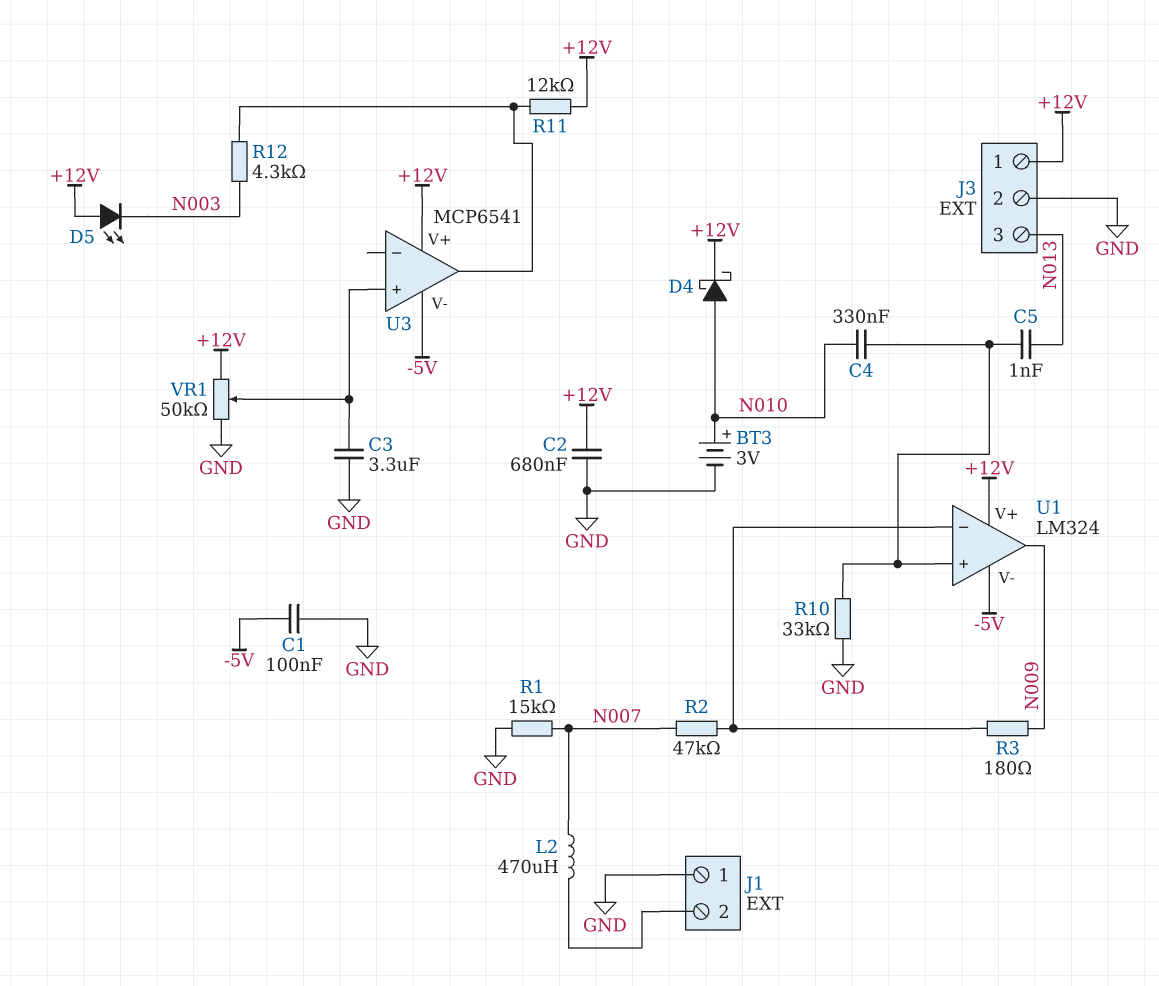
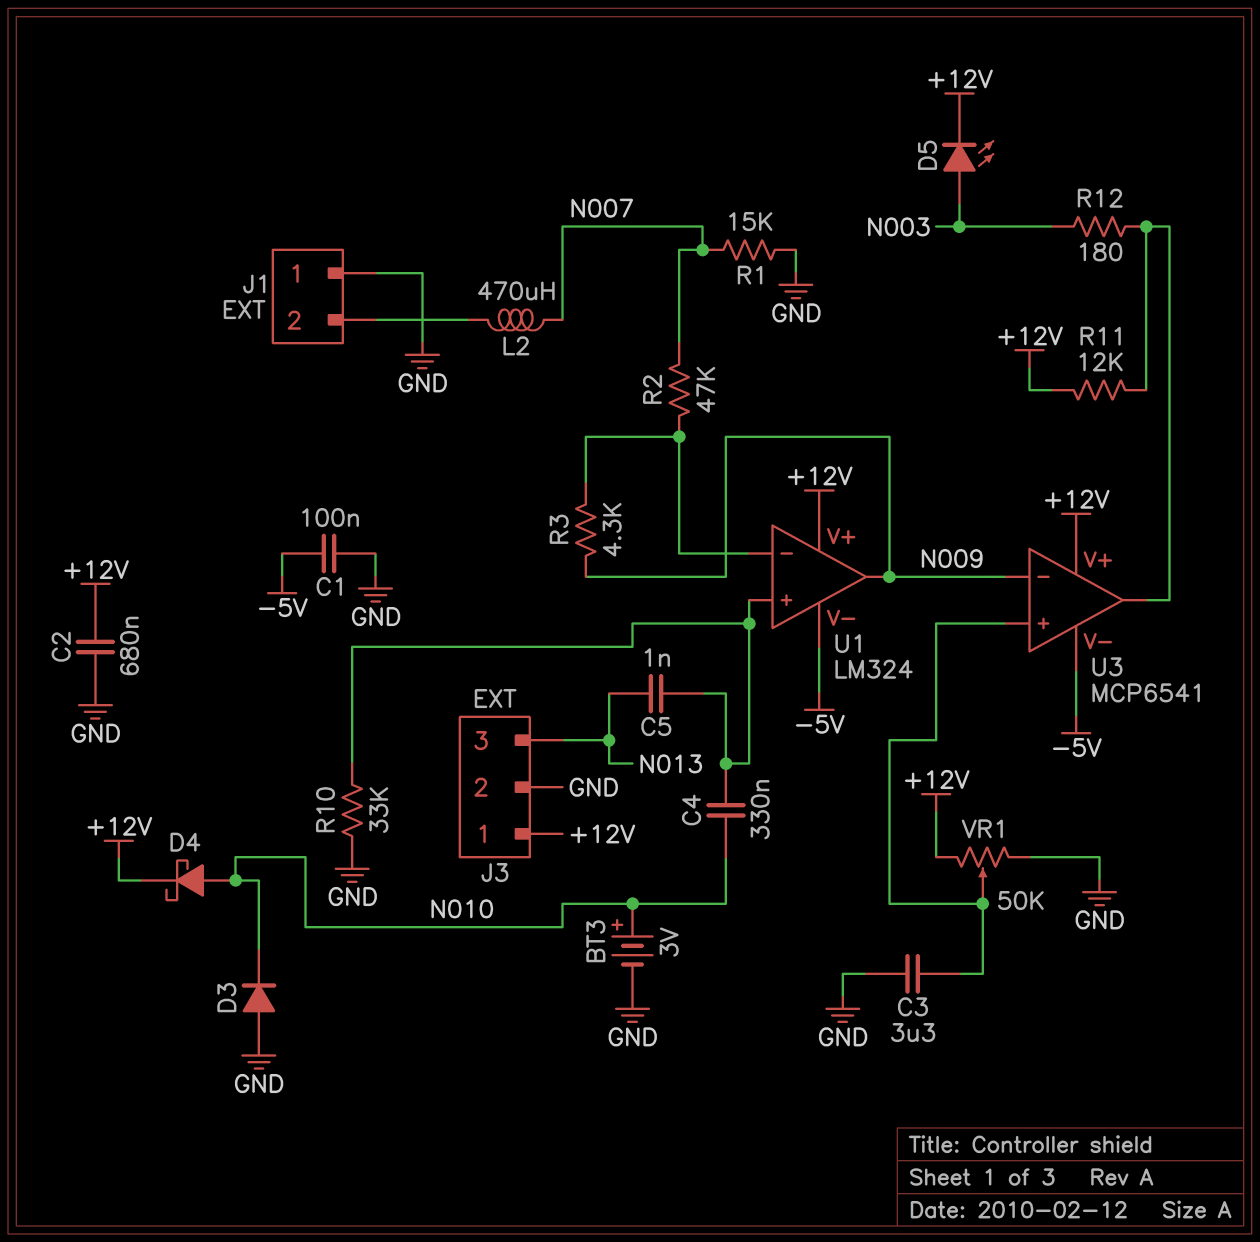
D3: none -> diode (A GND, K N010)
D5: LED (A +12V, K N003) -> LED (A N003, K +12V)
R3: 180 (N009, U1/in-) -> 4.3k (N009, U1/in-)
R12: 4.3k (N003, U3/out) -> 180 (N003, U3/out)
U3 pin in-: none -> N009

